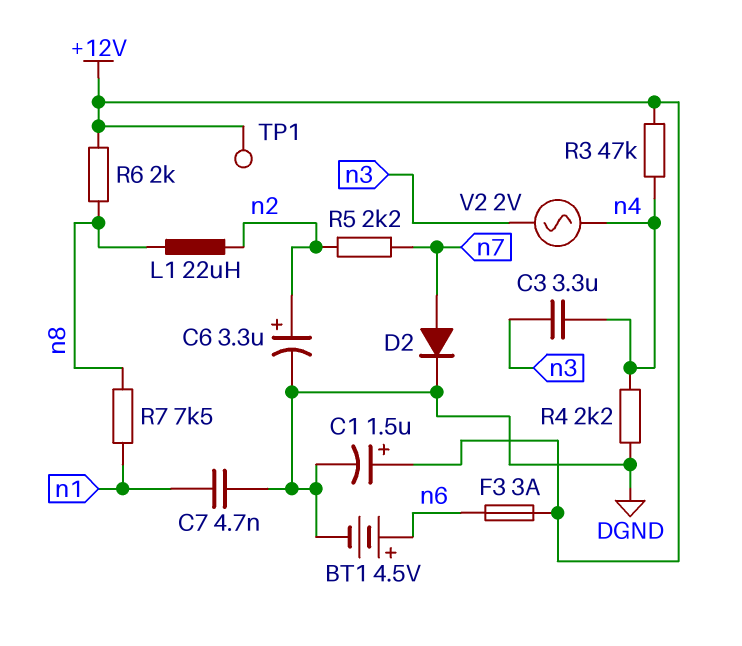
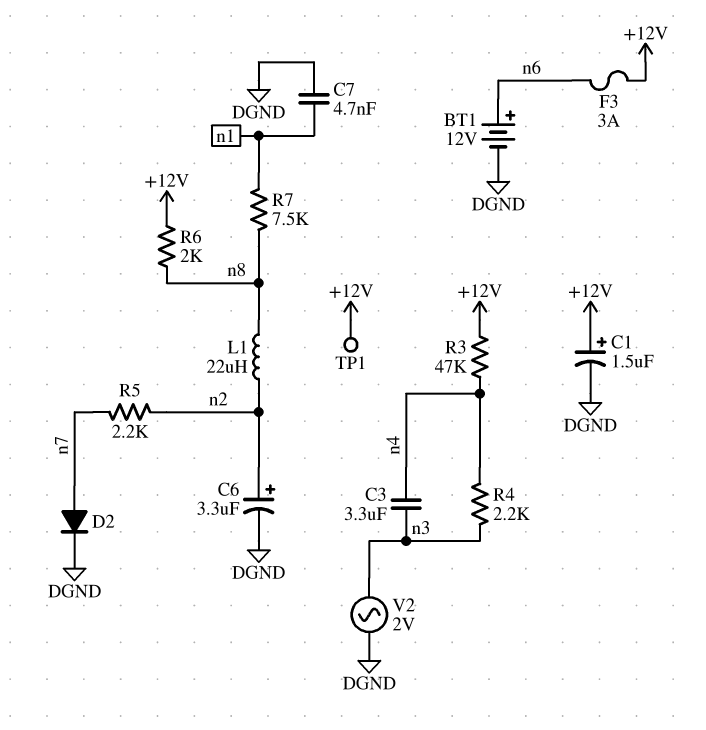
BT1: 4.5V (plus n6, minus DGND) -> 12V (plus n6, minus DGND)
R4: 2.2k (DGND, n4) -> 2.2k (n3, n4)
V2: AC 2V (n3, n4) -> AC 2V (DGND, n3)

